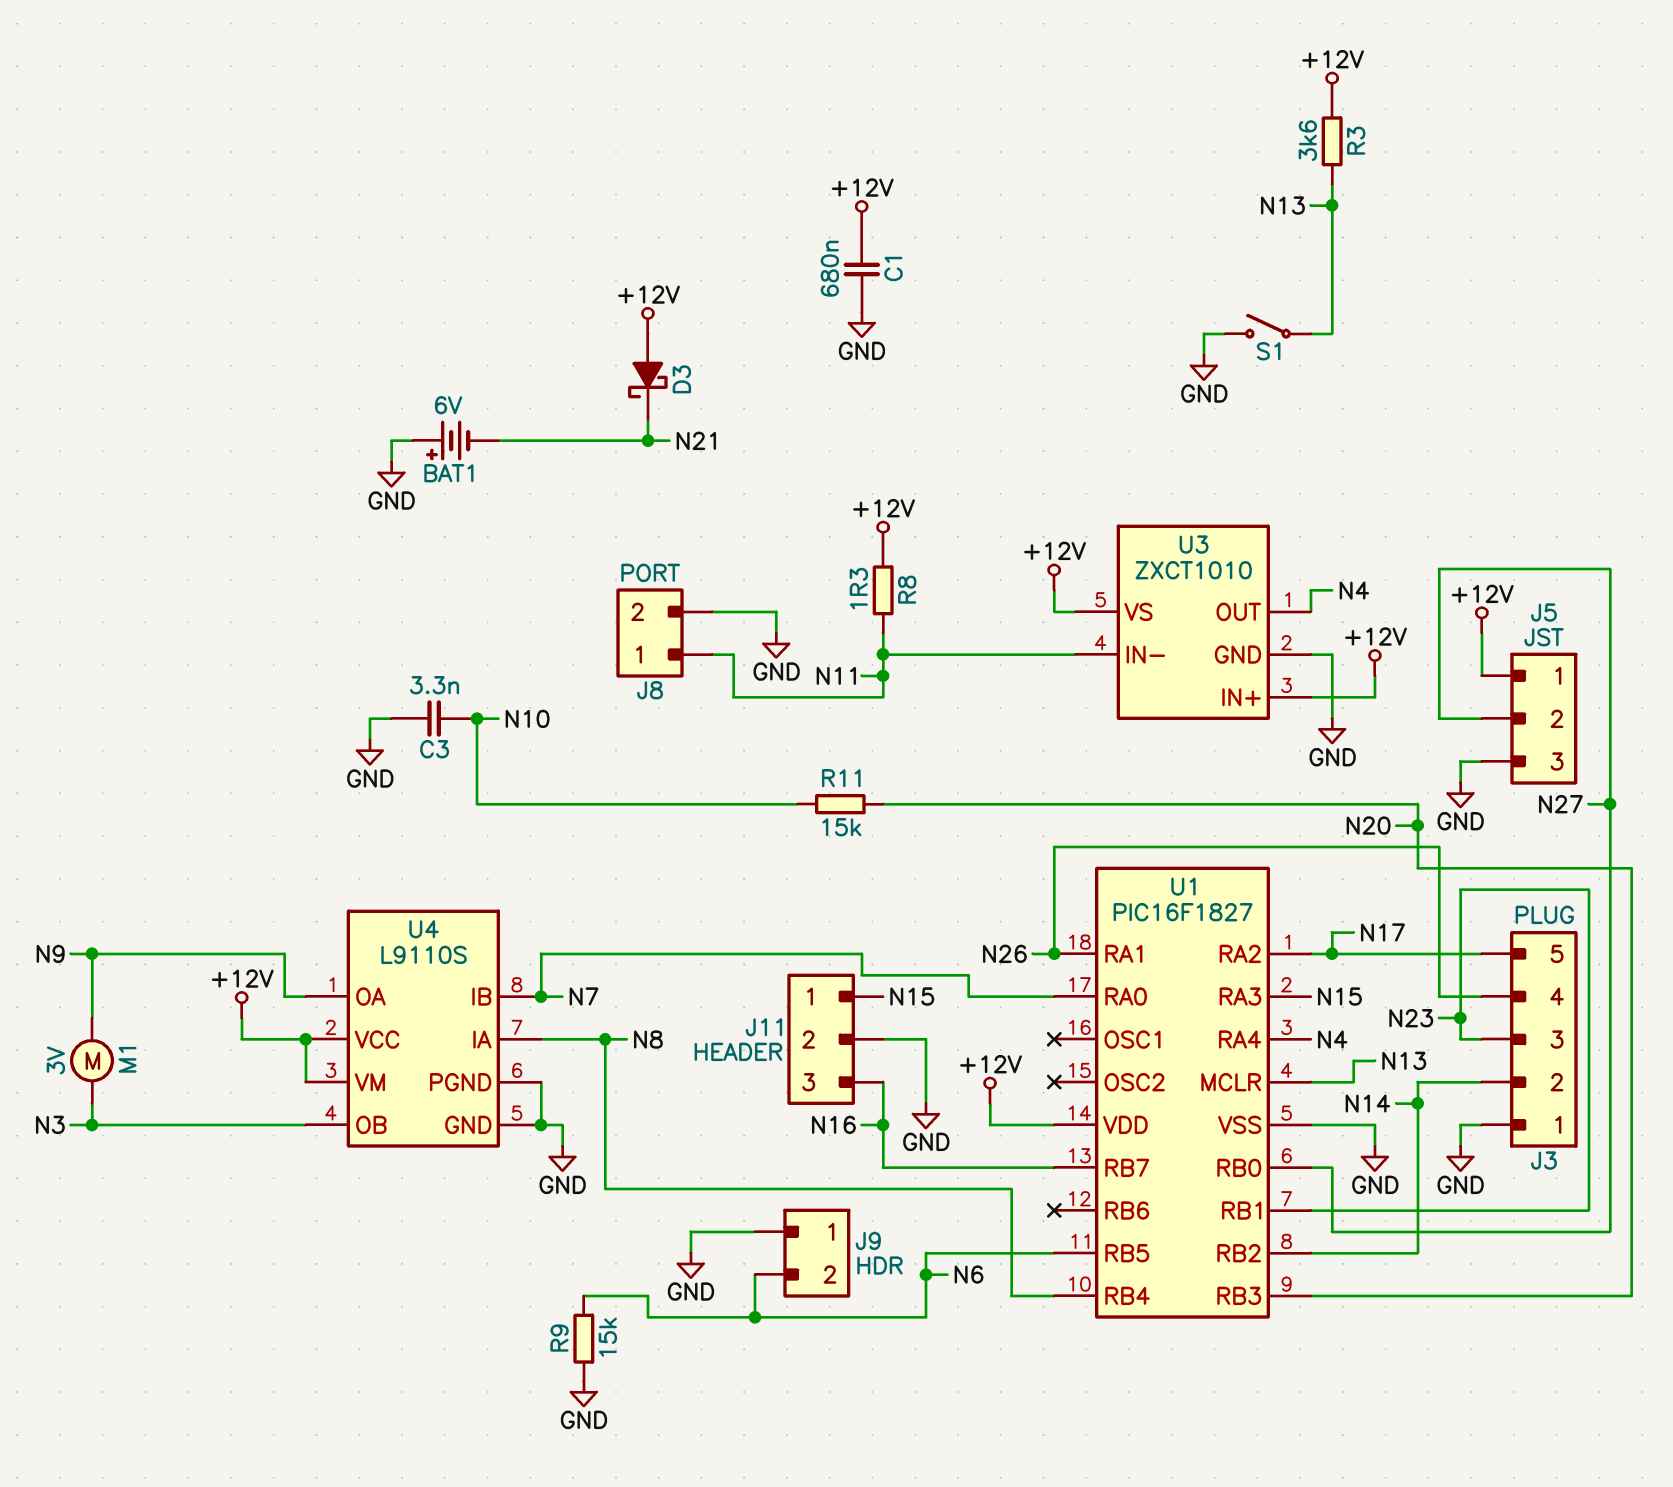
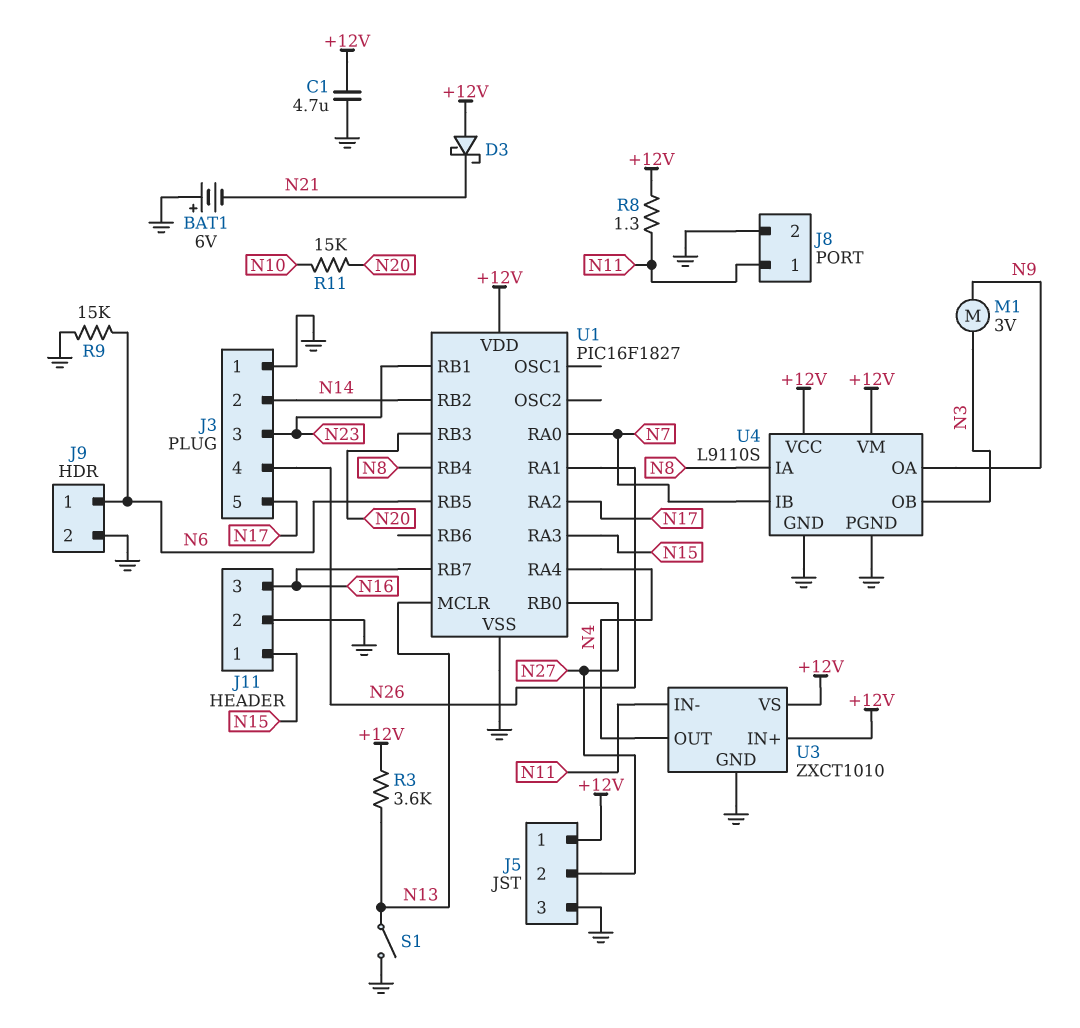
C1: 680nF (+12V, GND) -> 4.7uF (+12V, GND)
C3: 3.3nF (GND, N10) -> none
J9 pin 1: GND -> N6
J9 pin 2: N6 -> GND

